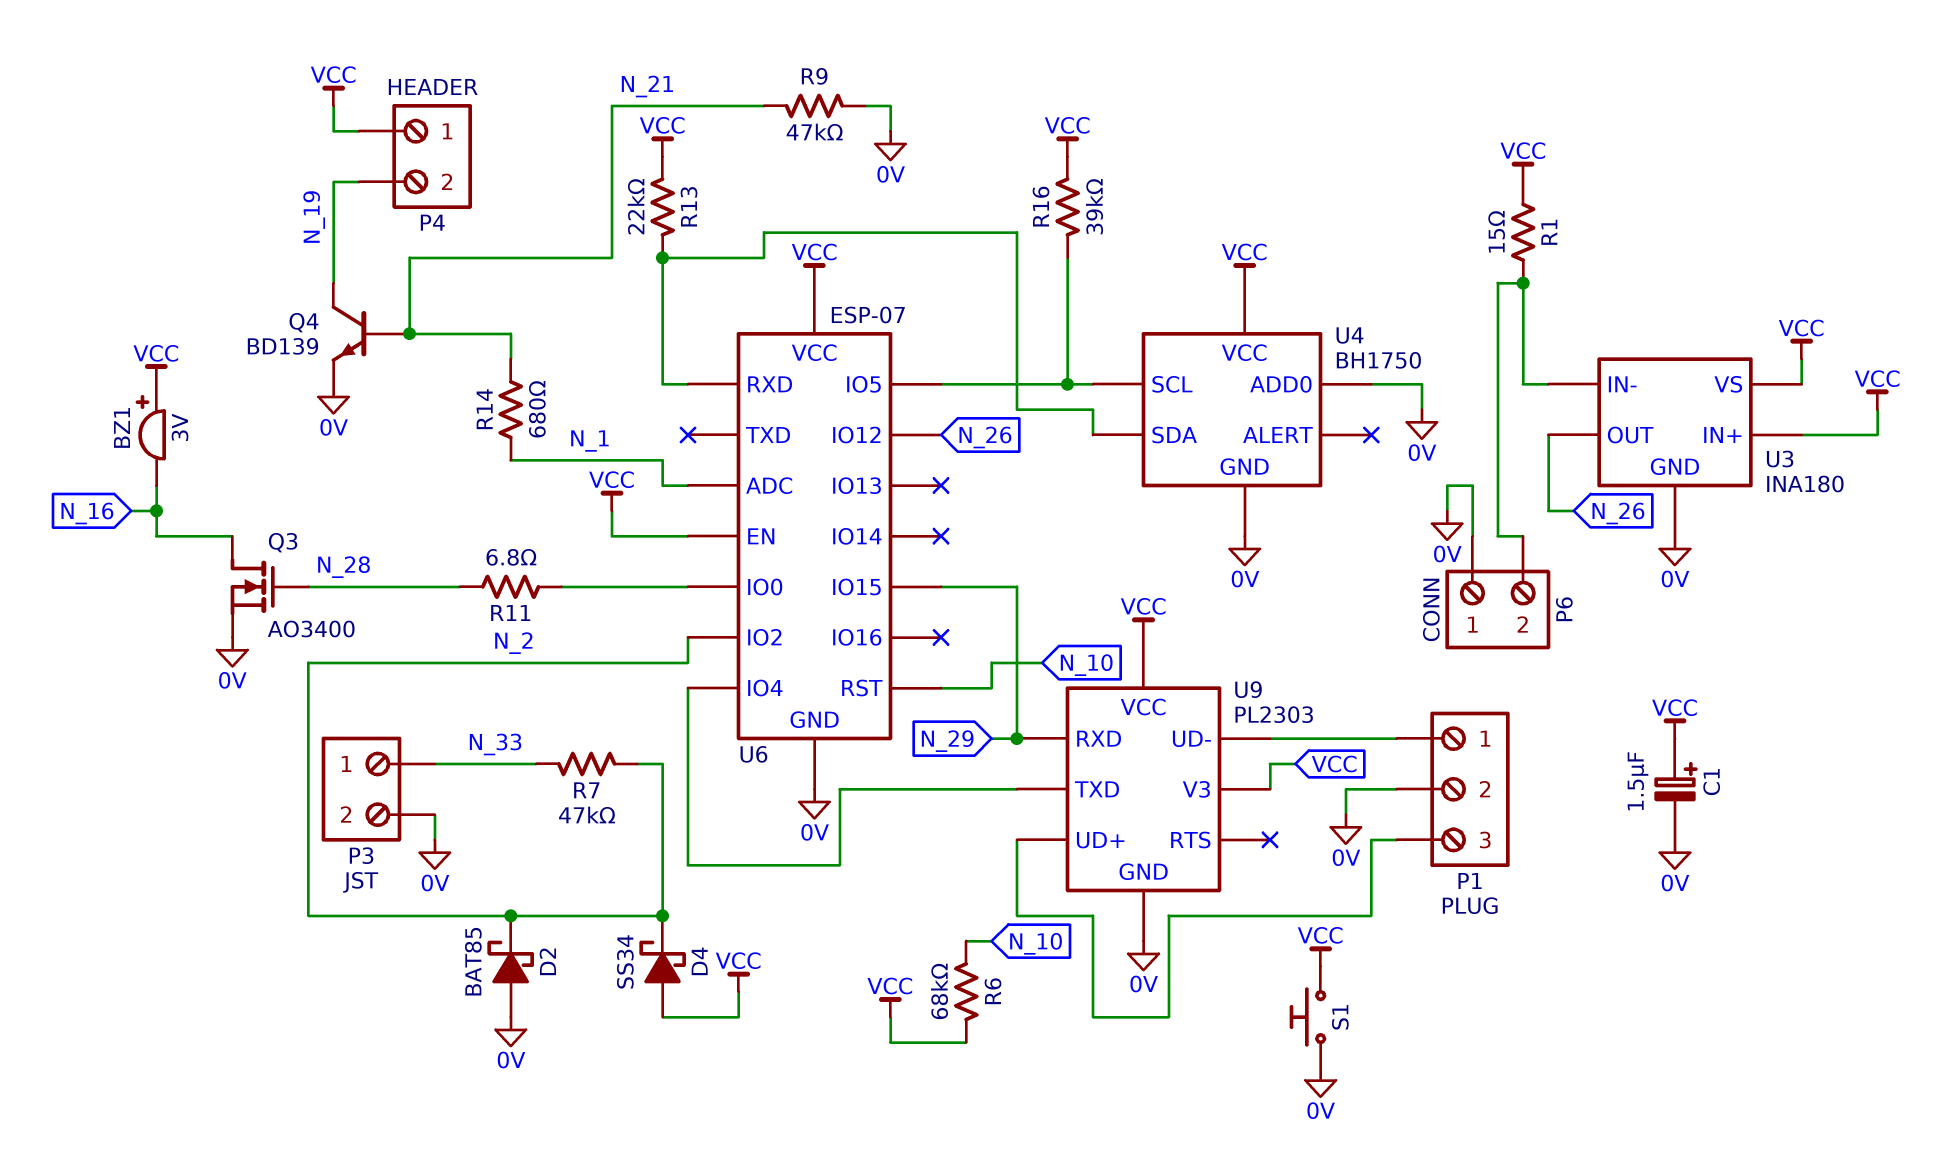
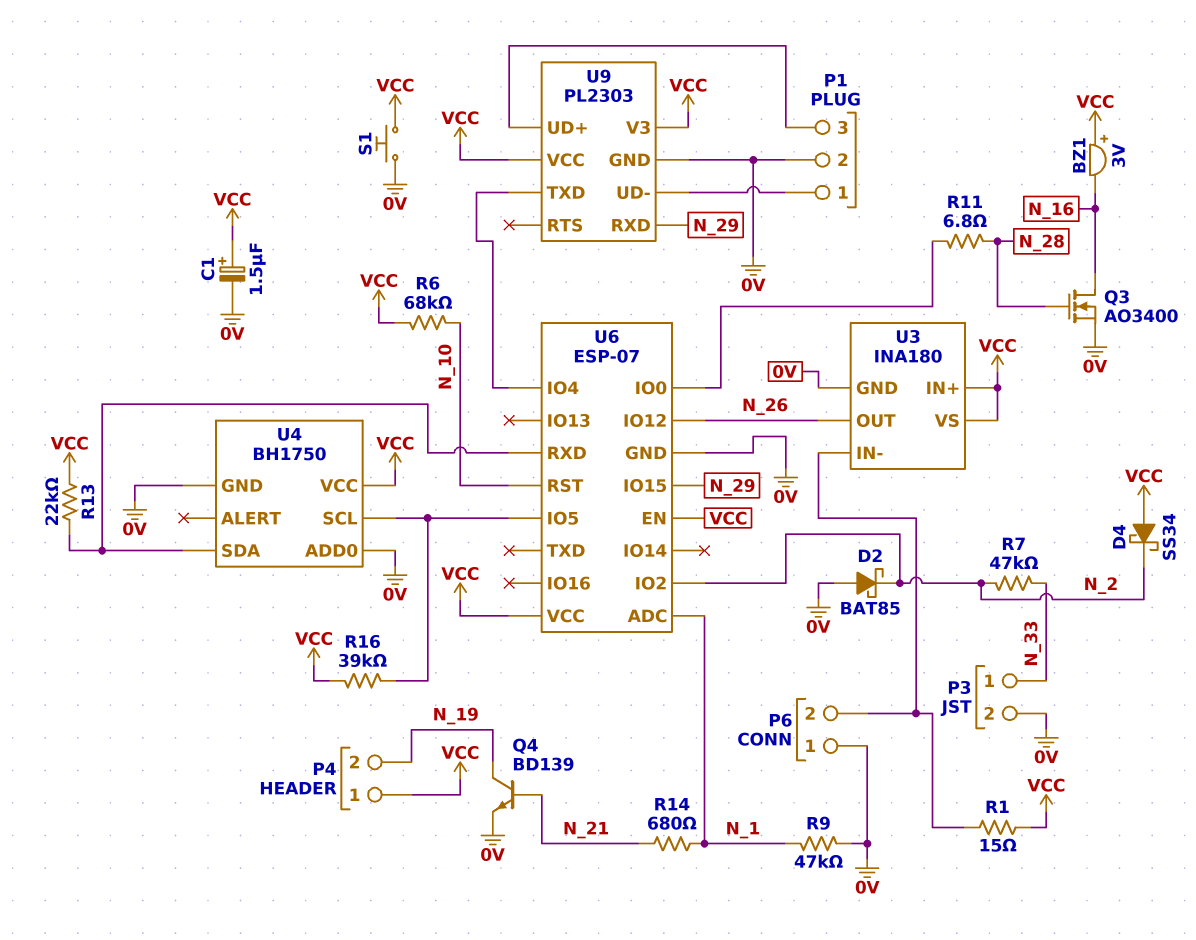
R9: 47k (0V, N_21) -> 47k (0V, N_1)

